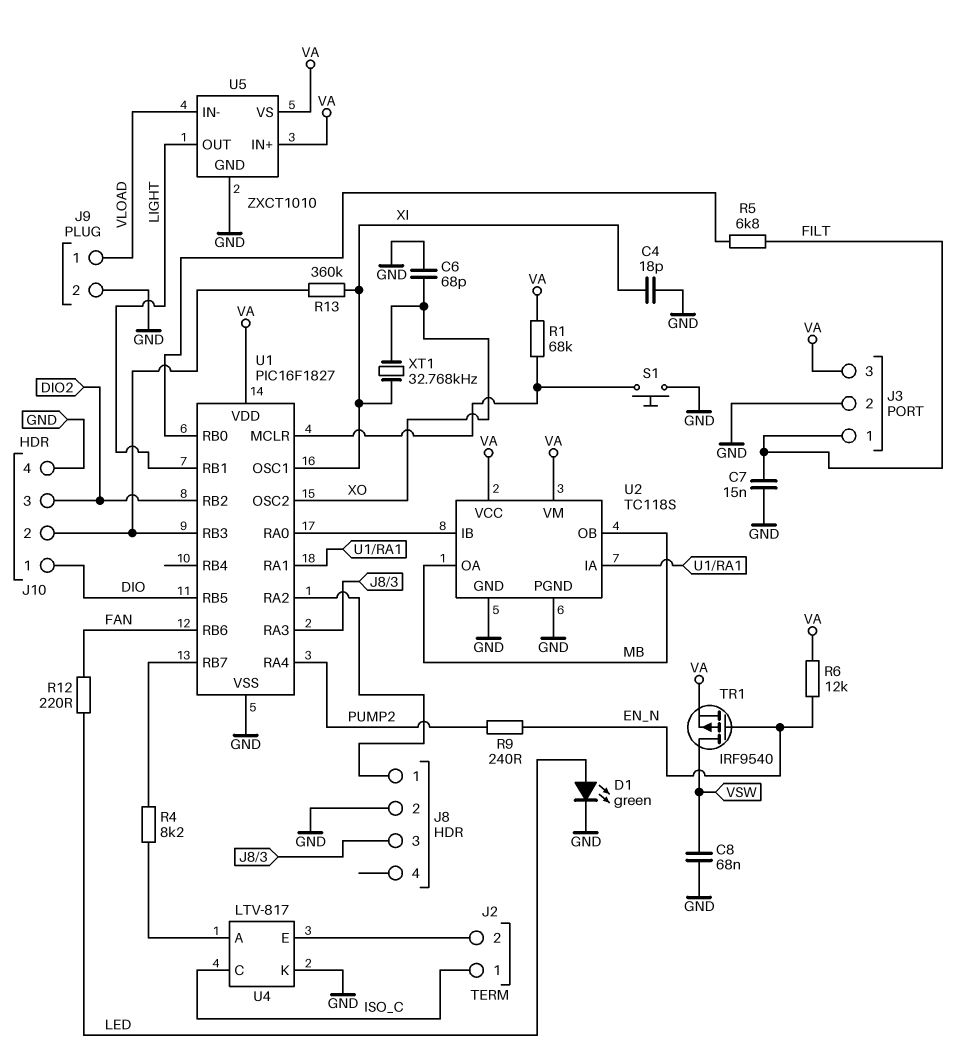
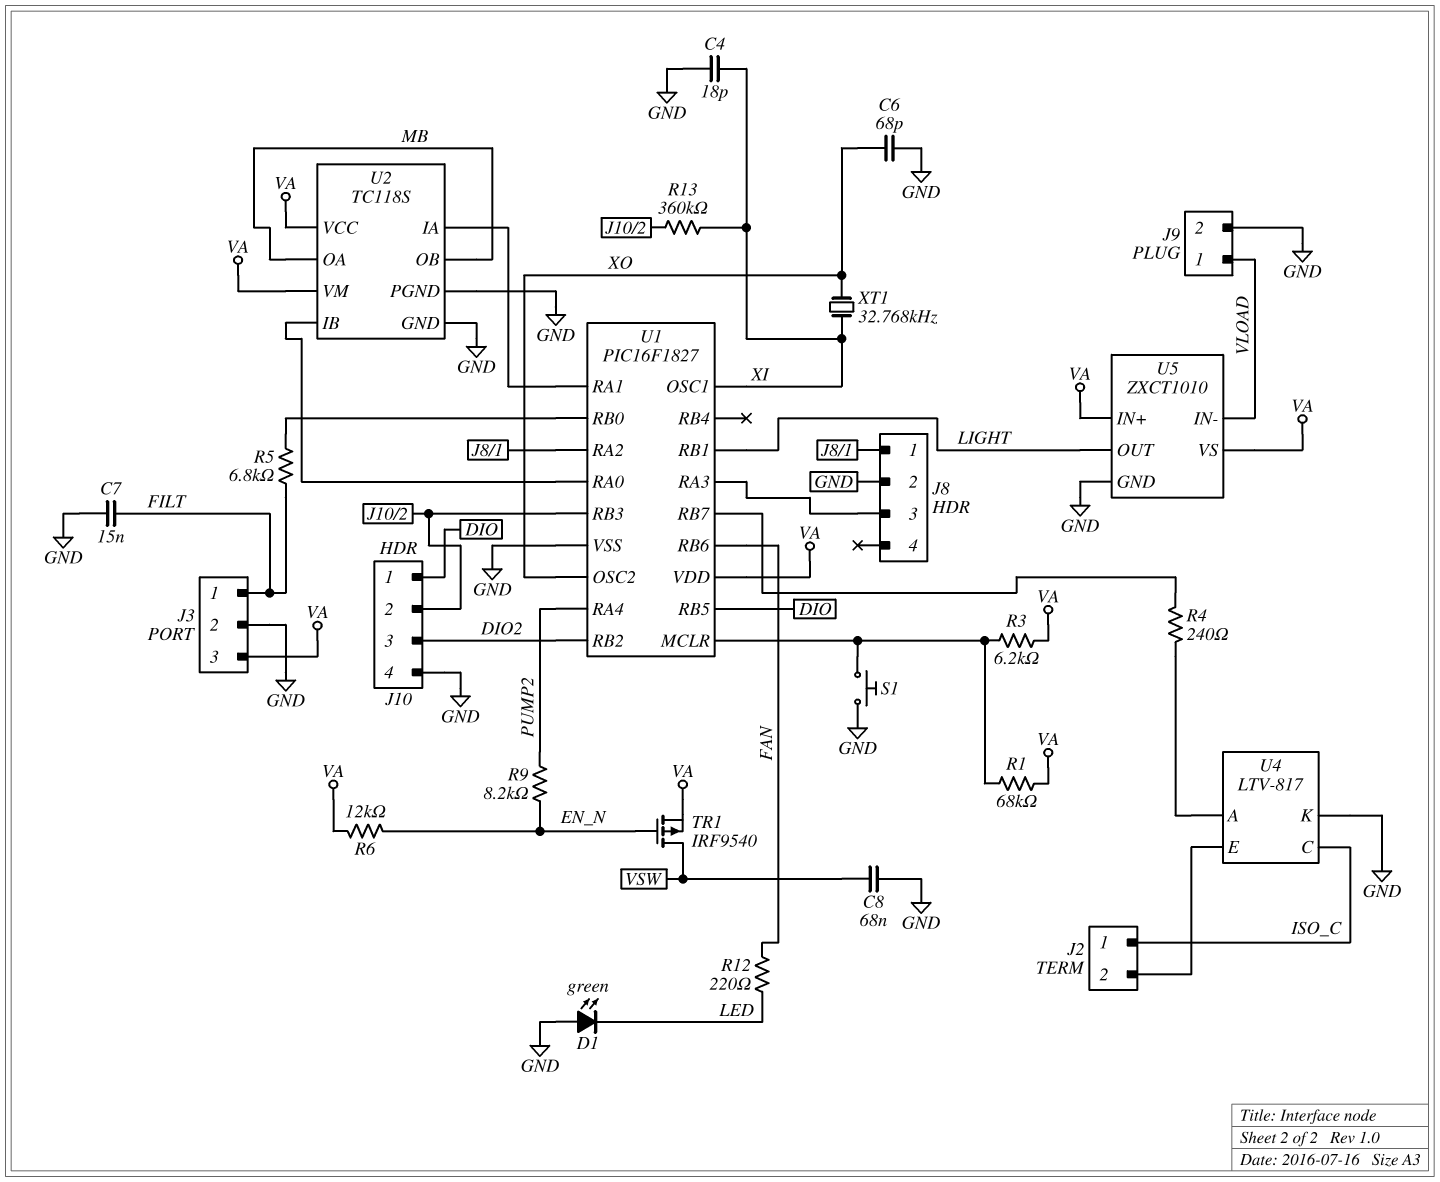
D1: LED green (A LED, K GND) -> LED green (A GND, K LED)
R3: none -> 6.2k (U1/MCLR, VA)
R4: 8.2k (U1/RB7, U4/A) -> 240 (U1/RB7, U4/A)
R9: 240 (EN_N, PUMP2) -> 8.2k (EN_N, PUMP2)

